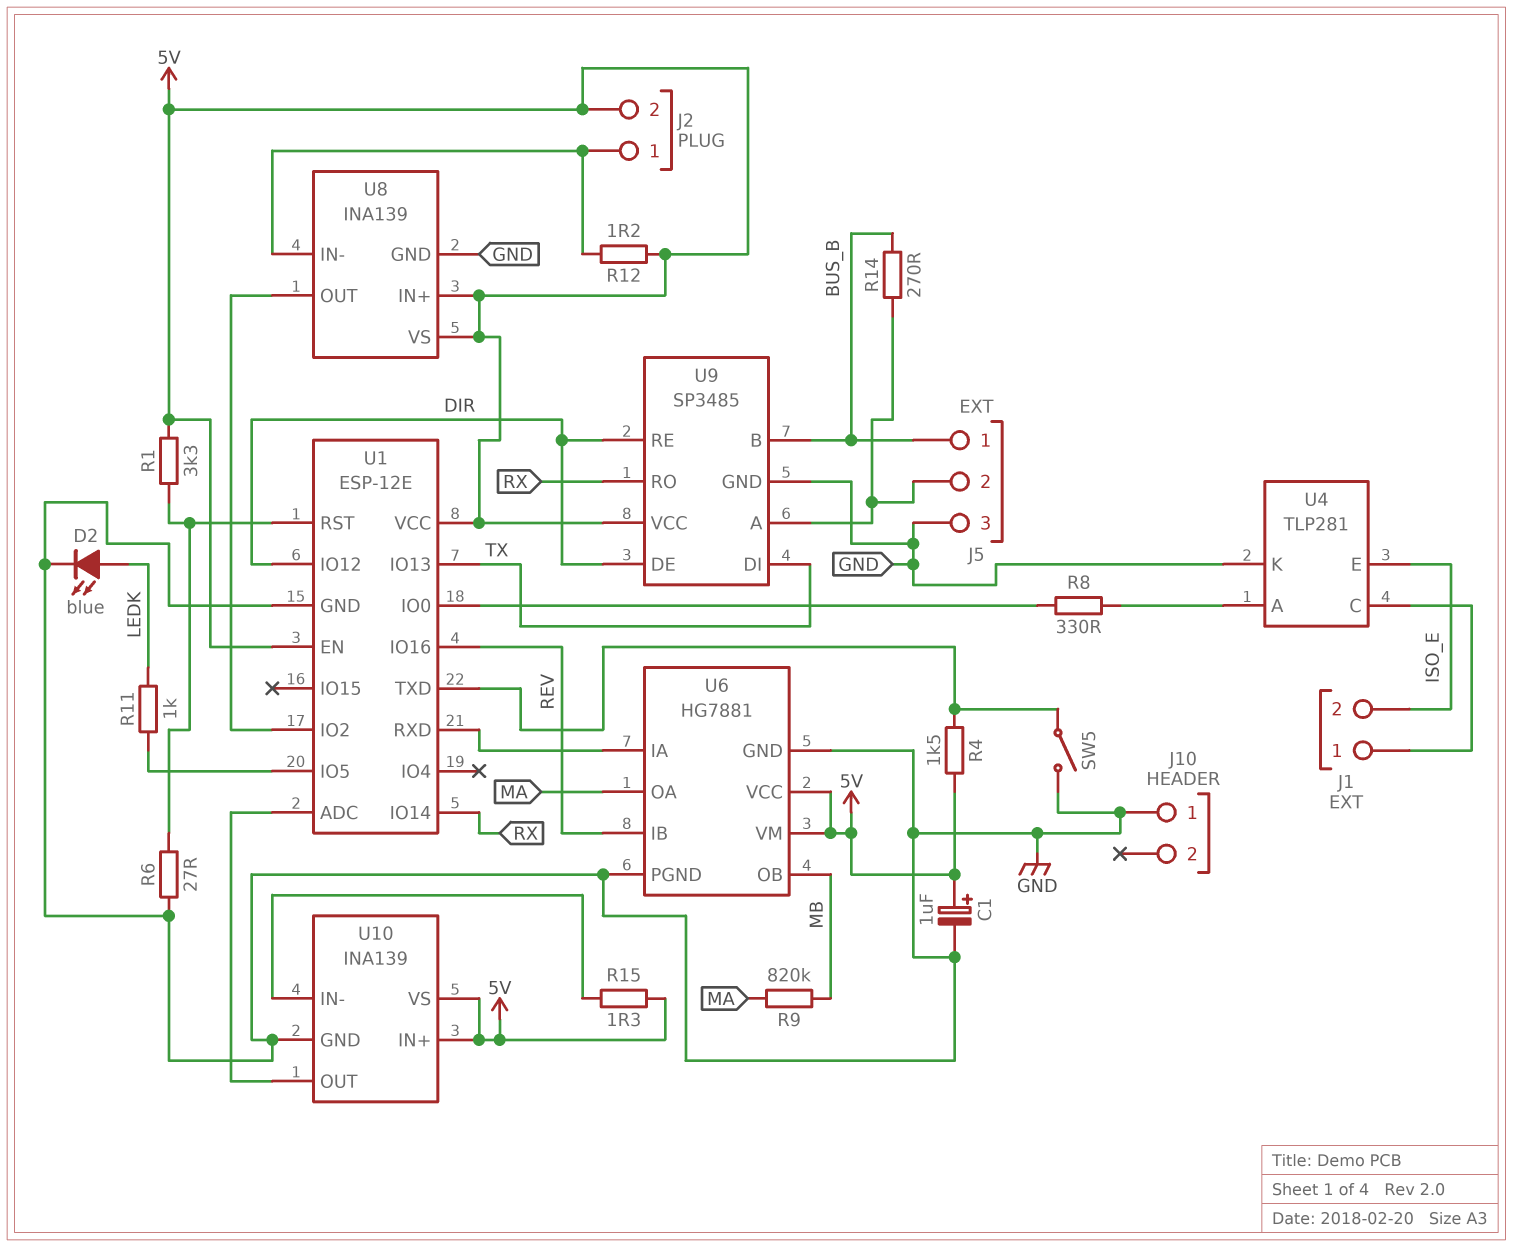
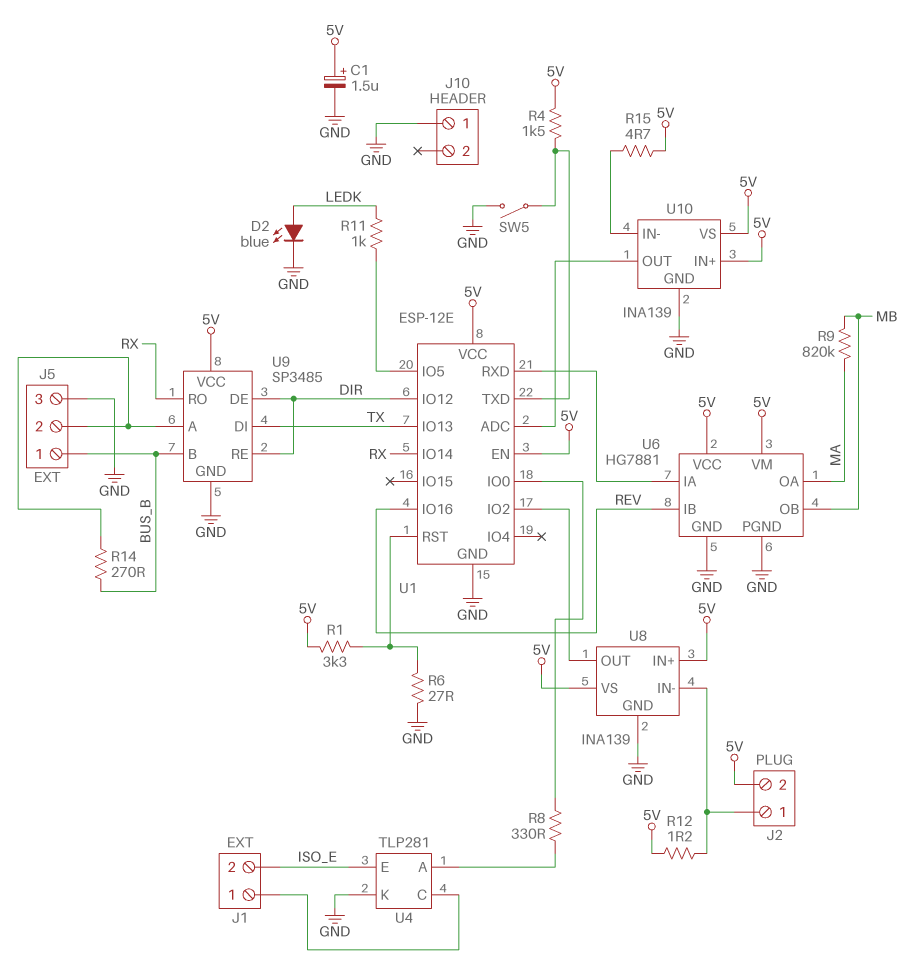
C1: 1uF (plus 5V, minus GND) -> 1.5uF (plus 5V, minus GND)
R15: 1.3 (5V, U10/IN-) -> 4.7 (5V, U10/IN-)

